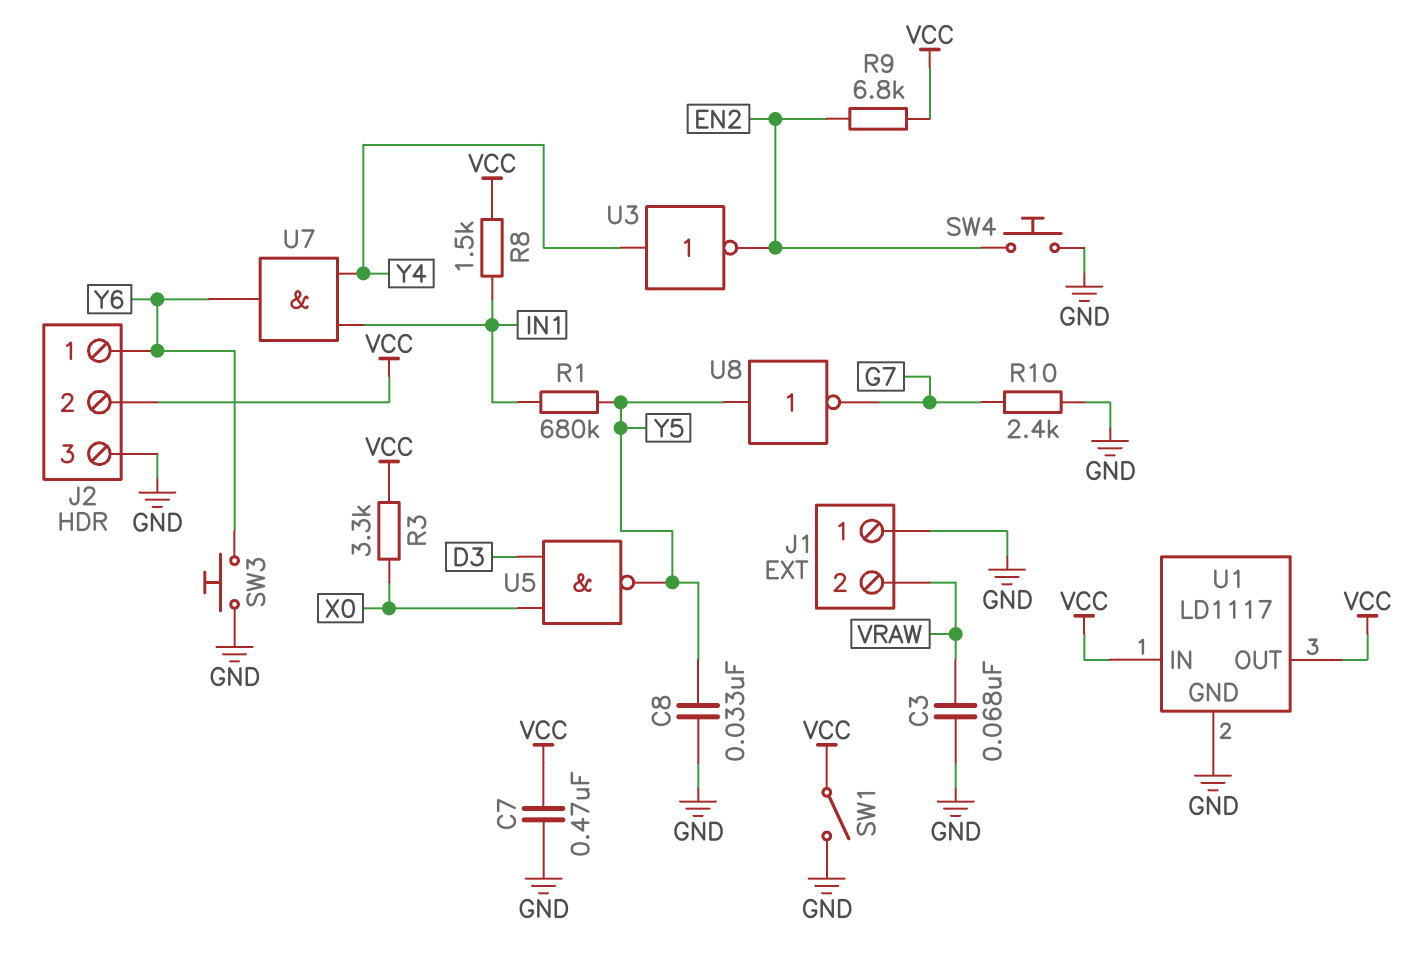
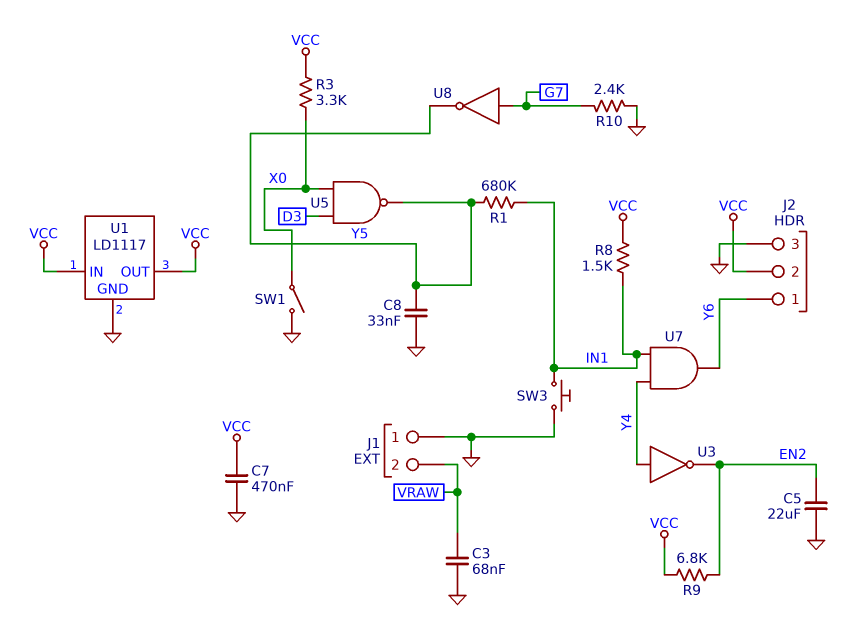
C5: none -> 22uF (EN2, GND)
SW1: switch (GND, VCC) -> switch (GND, X0)
SW3: button (GND, Y6) -> button (GND, IN1)
SW4: button (EN2, GND) -> none
U8: NOT (in Y5, out G7) -> NOT (in G7, out Y5)

